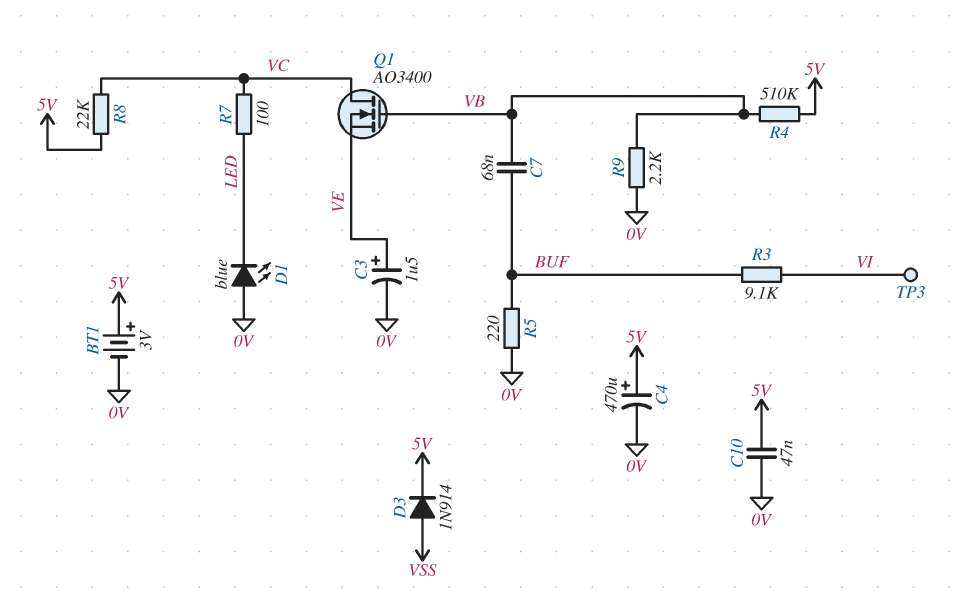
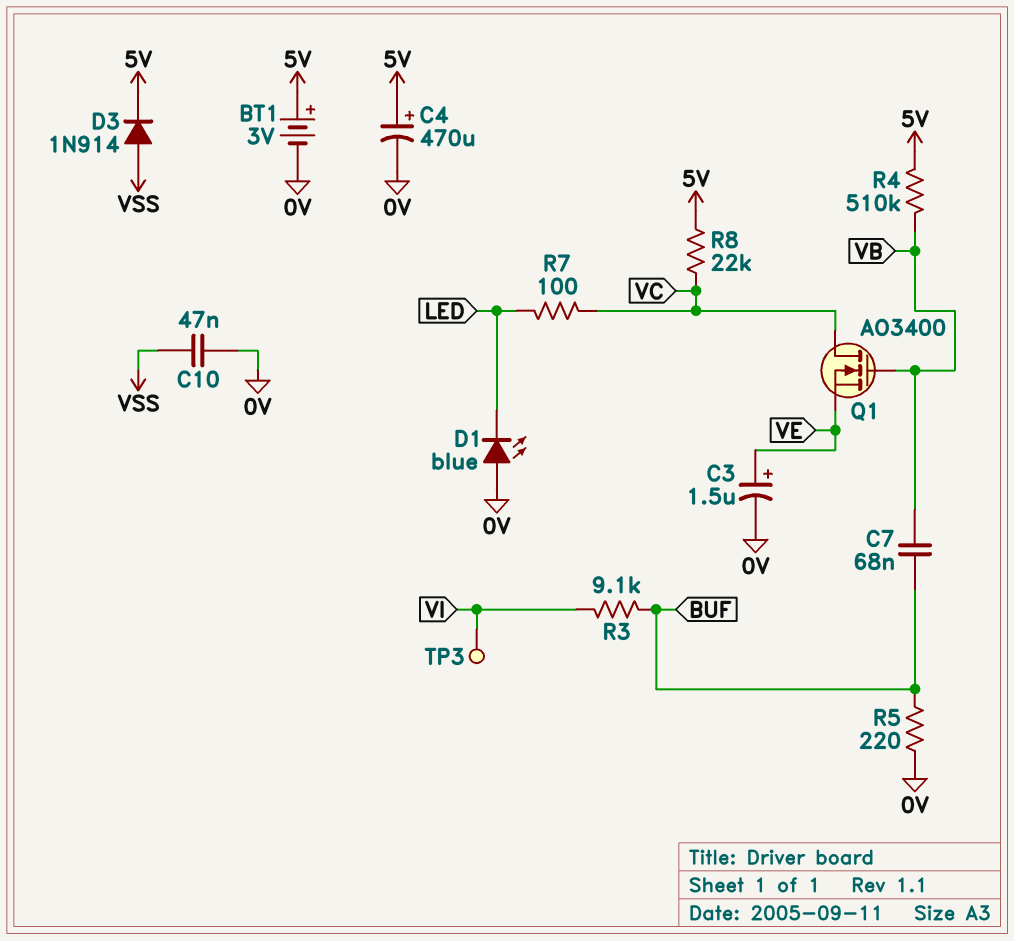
C10: 47nF (0V, 5V) -> 47nF (0V, VSS)
R9: 2.2k (0V, VB) -> none

